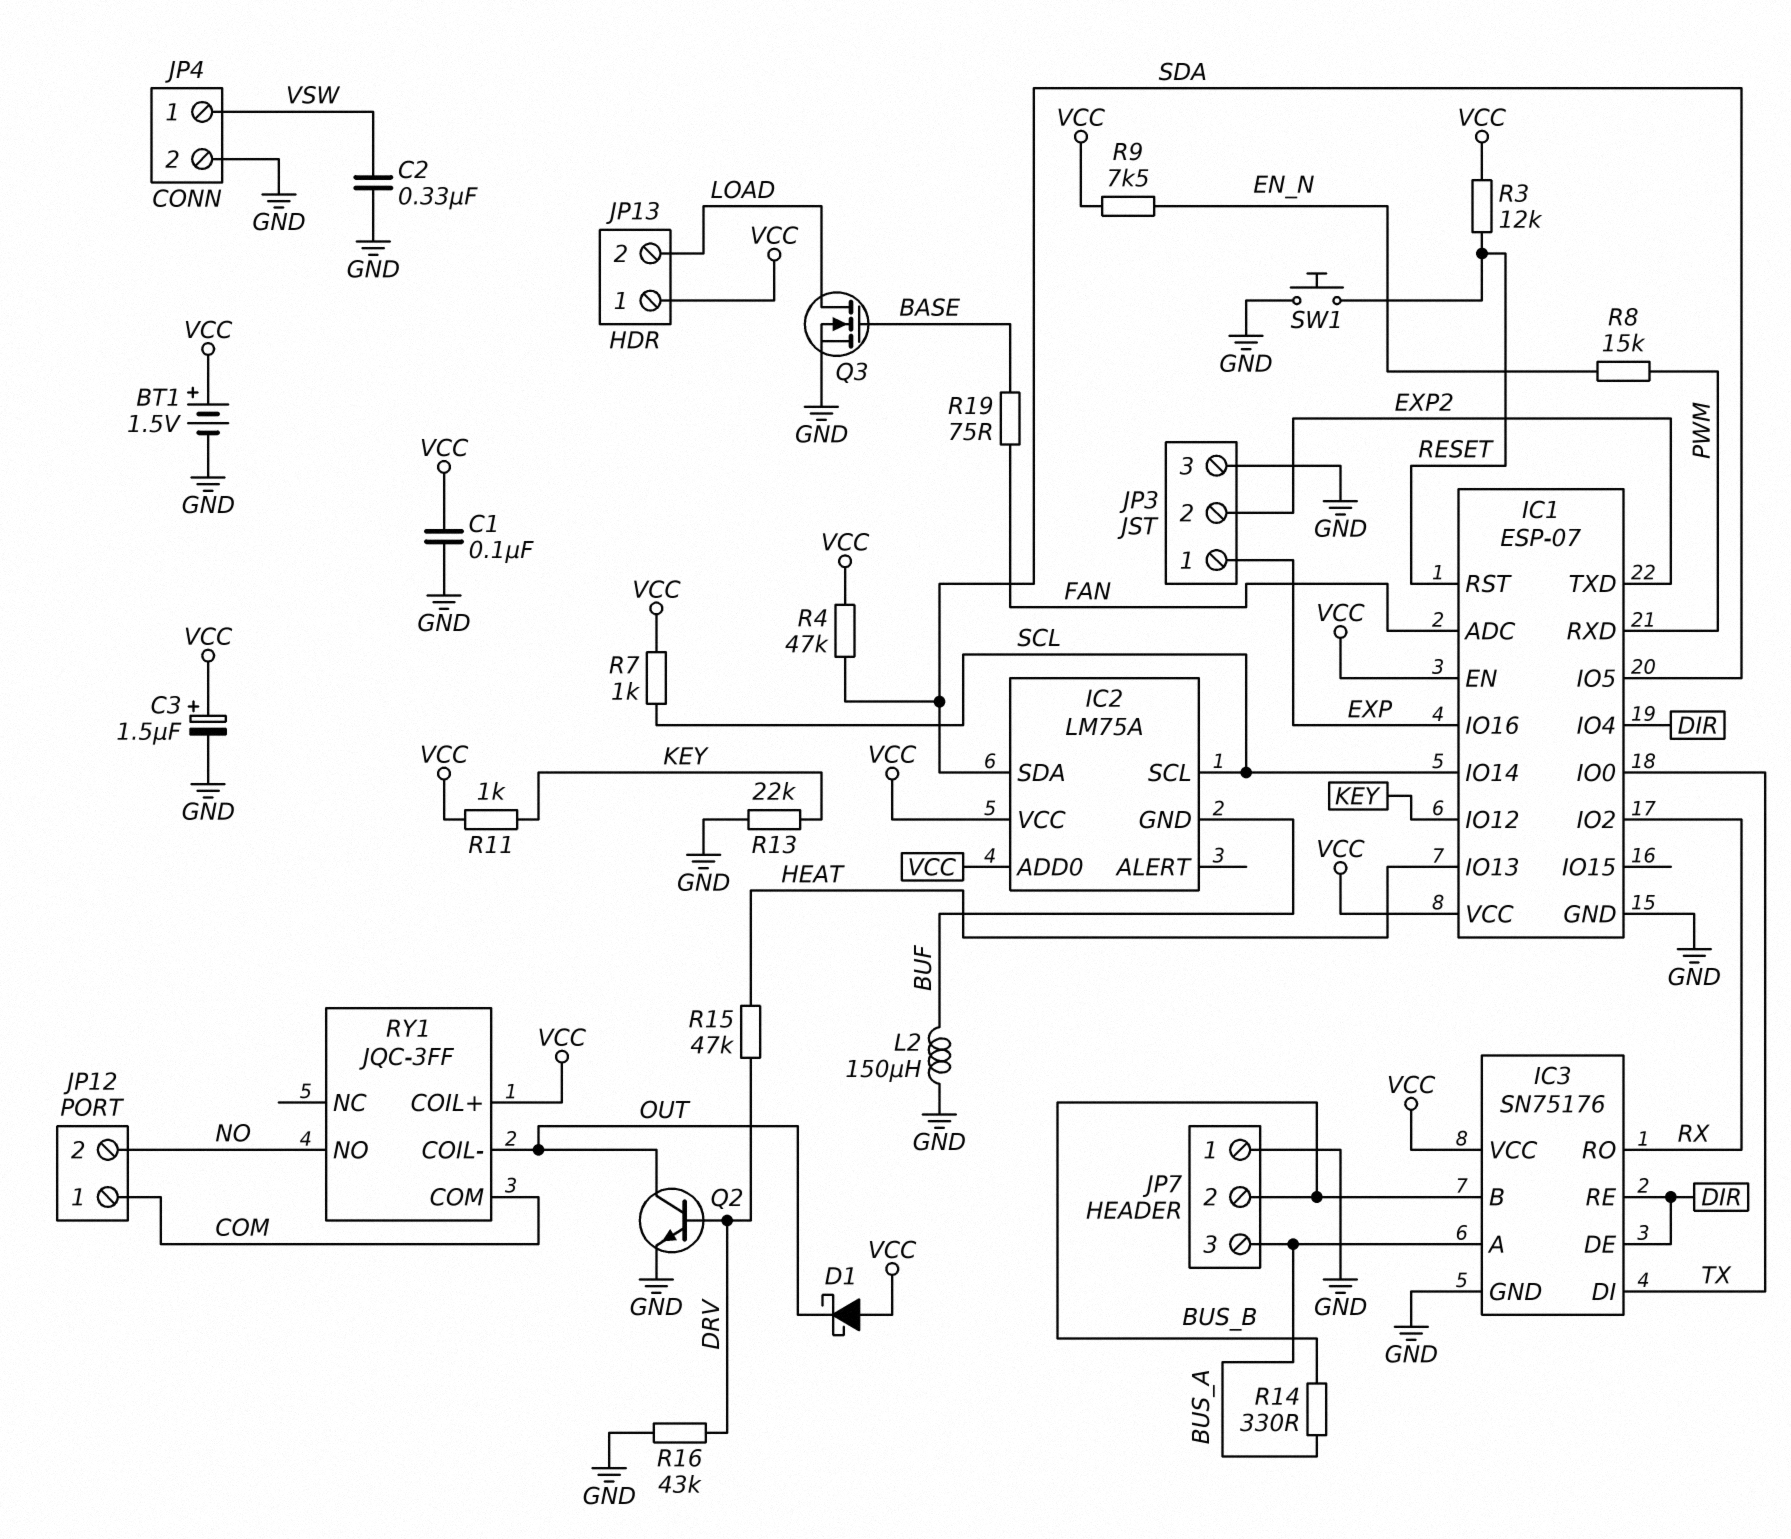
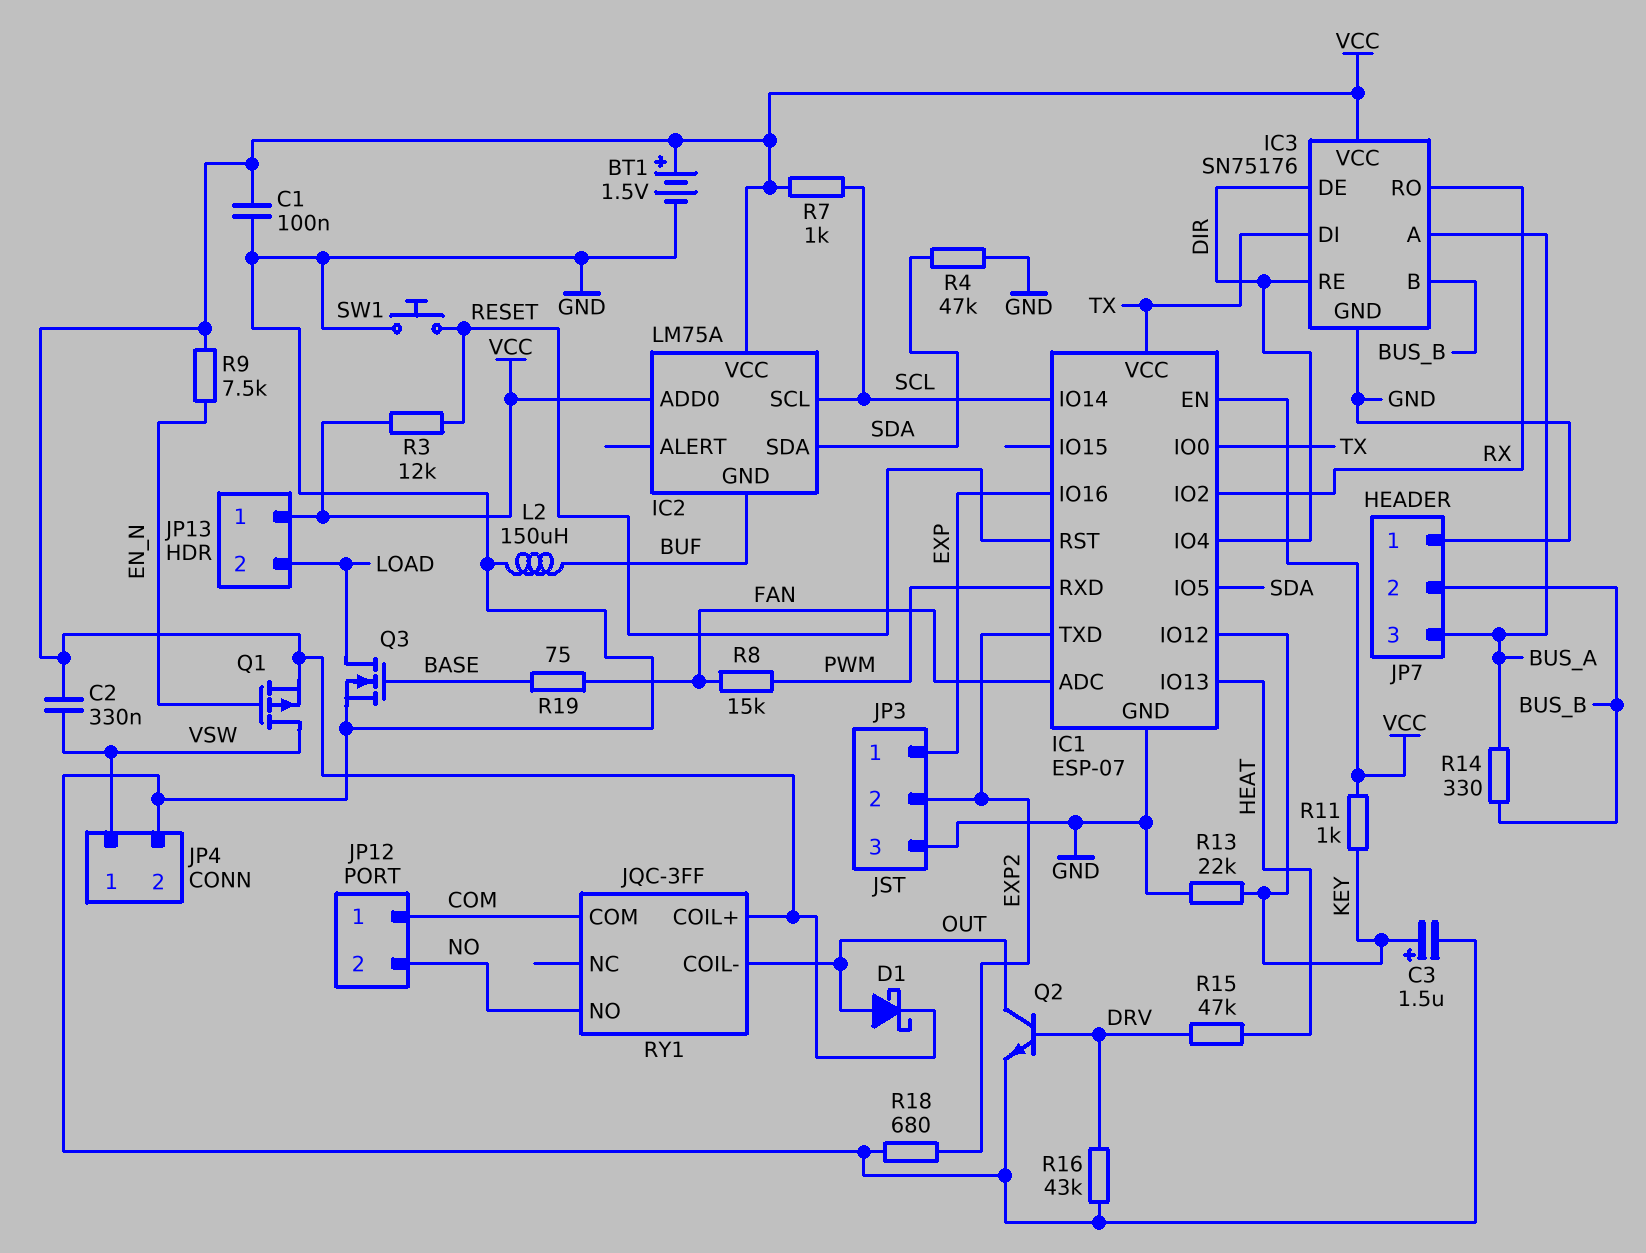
C2: 330nF (GND, VSW) -> 330nF (VCC, VSW)
C3: 1.5uF (plus VCC, minus GND) -> 1.5uF (plus KEY, minus GND)
D1: schottky (A VCC, K OUT) -> schottky (A OUT, K VCC)
IC1 pin VCC: VCC -> TX
Q1: none -> PMOS (G EN_N, D VSW, S VCC)
R4: 47k (SDA, VCC) -> 47k (GND, SDA)
R8: 15k (EN_N, PWM) -> 15k (FAN, PWM)
R18: none -> 680 (EXP2, GND)

